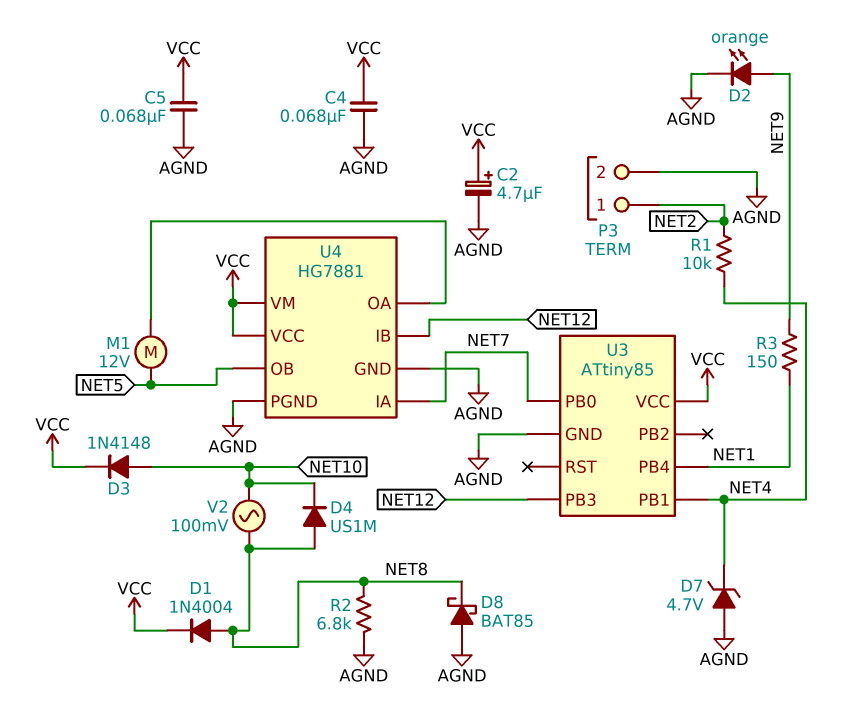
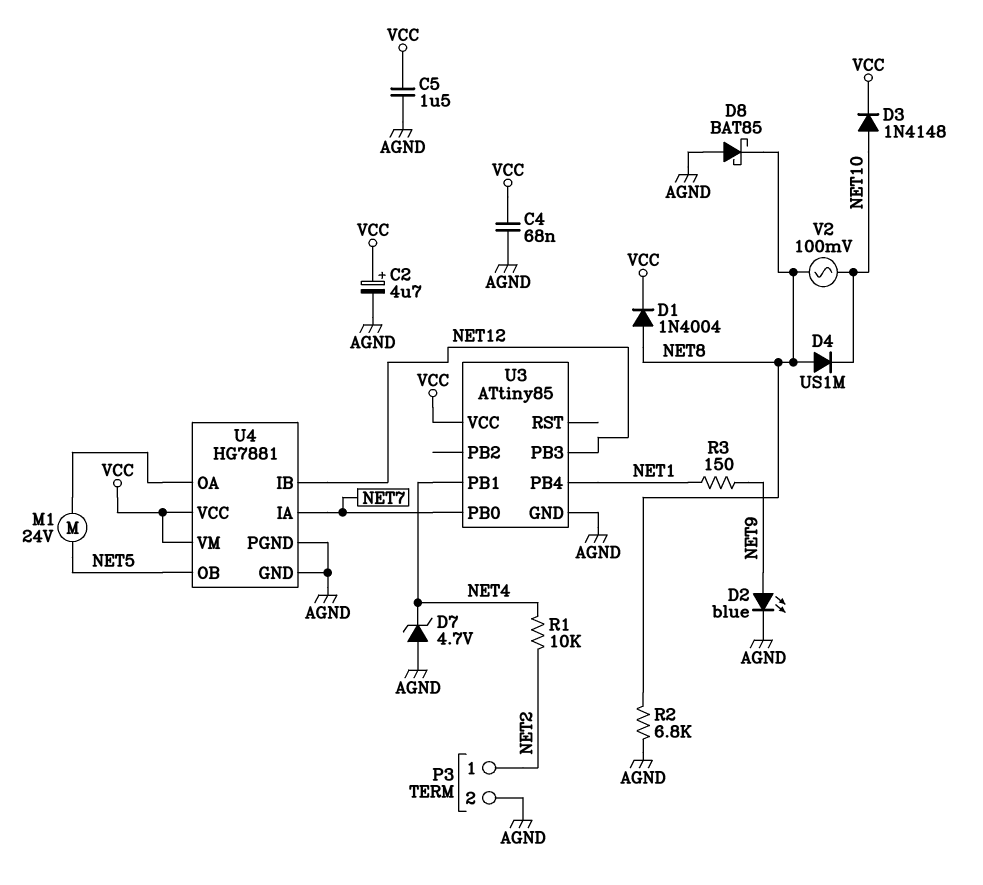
C5: 68nF (AGND, VCC) -> 1.5uF (AGND, VCC)
D2: LED orange (A NET9, K AGND) -> LED blue (A NET9, K AGND)
M1: motor 12V (NET5, U4/OA) -> motor 24V (NET5, U4/OA)

